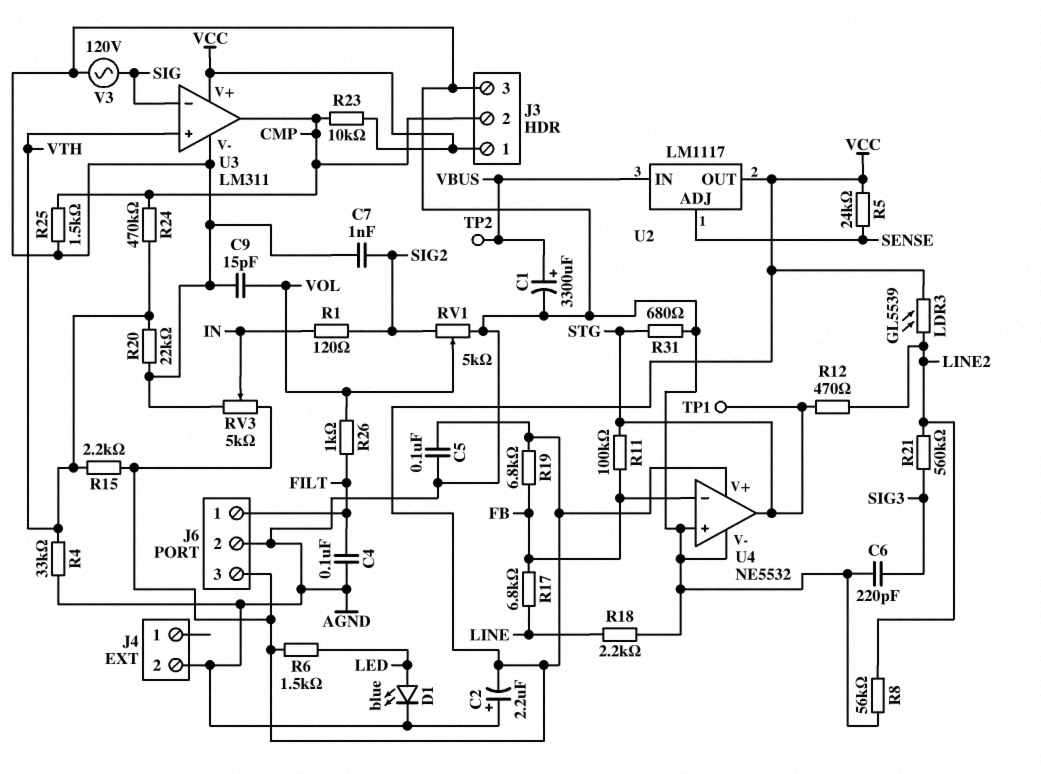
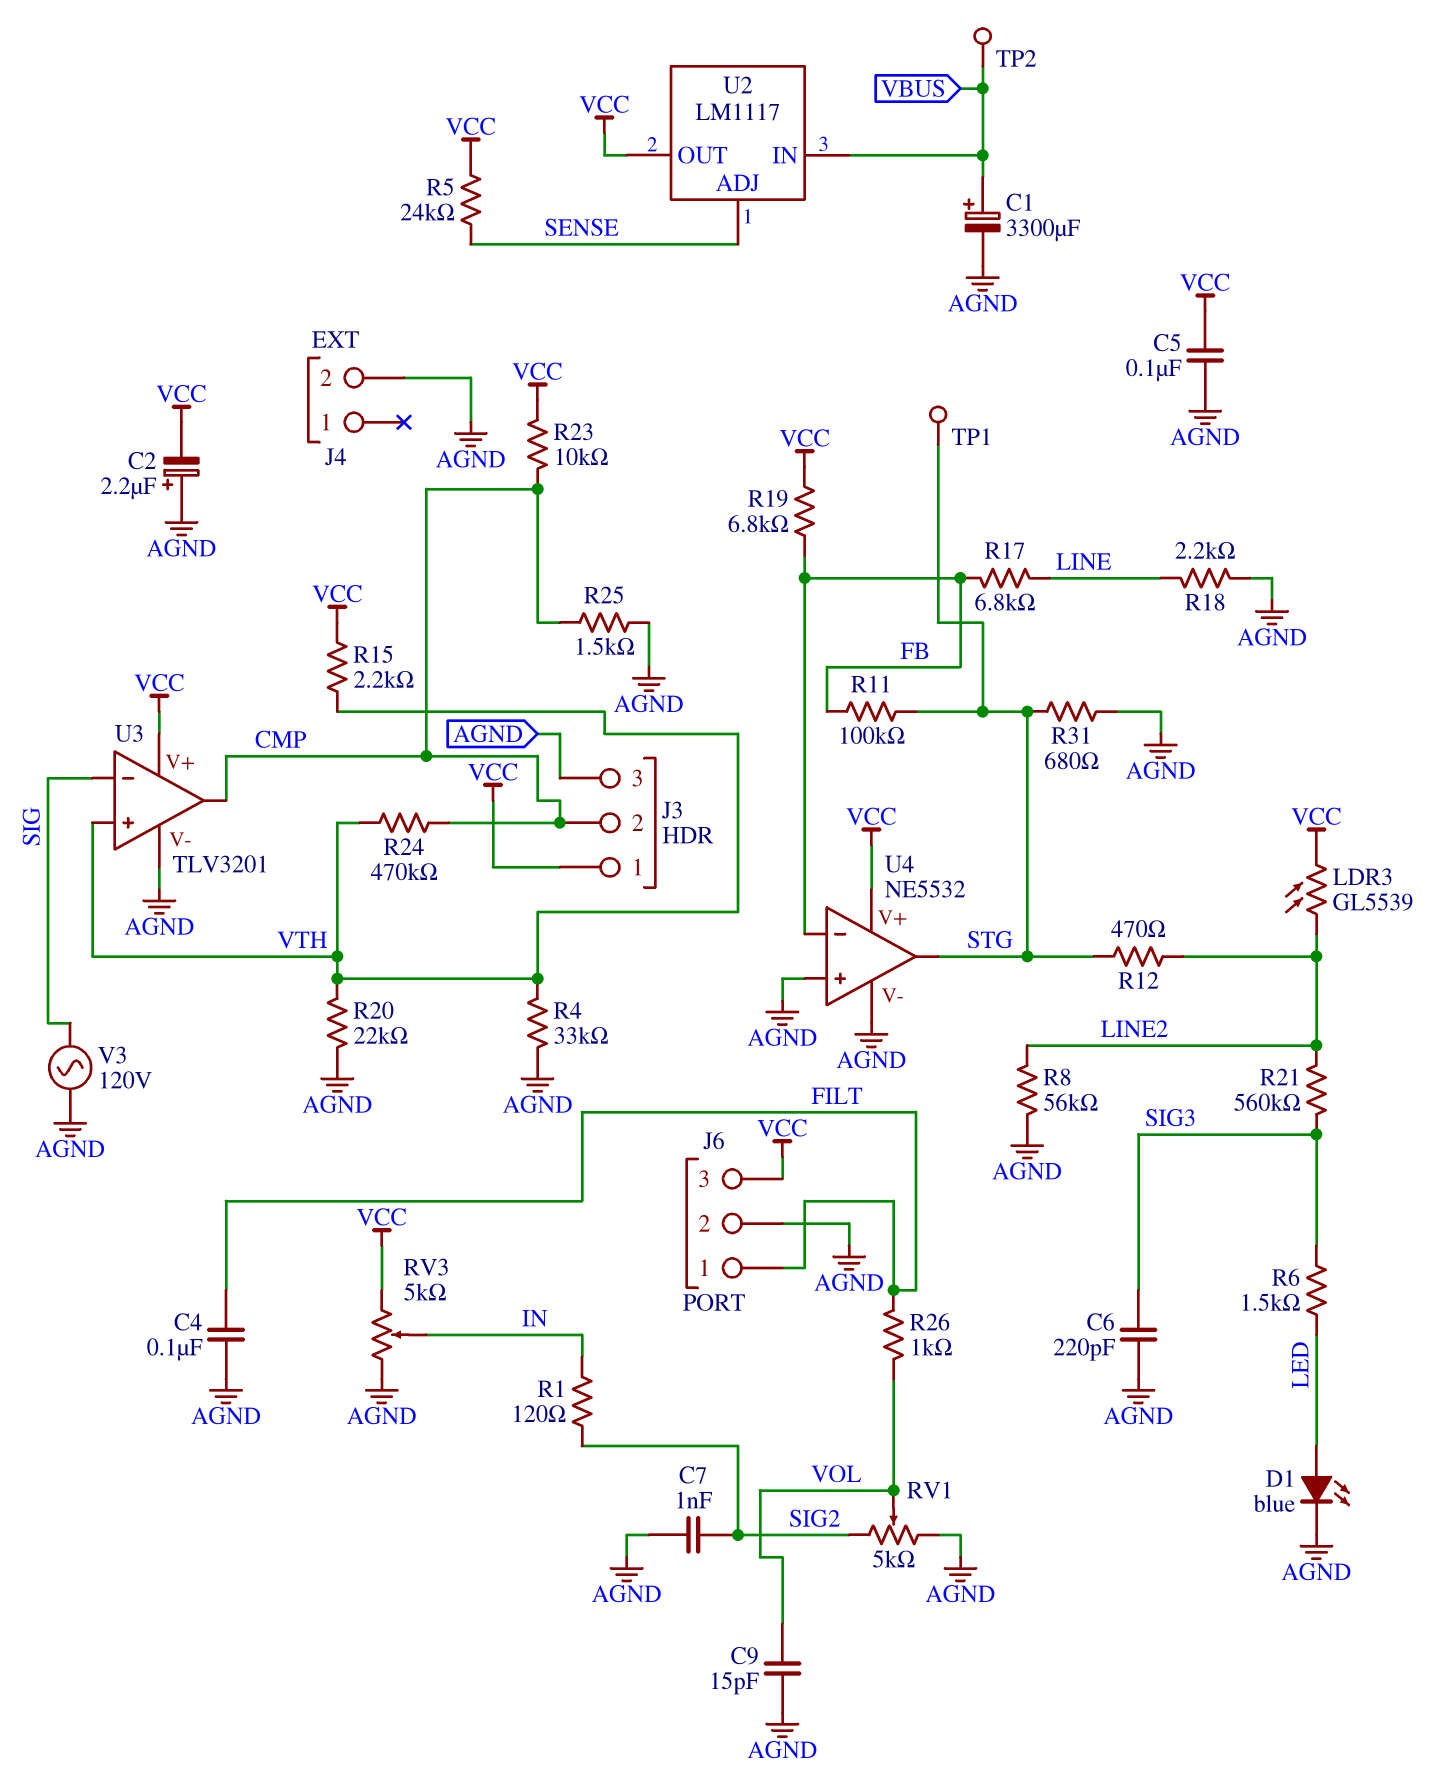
R6: 1.5k (LED, VCC) -> 1.5k (LED, SIG3)
U3: LM311 -> TLV3201

